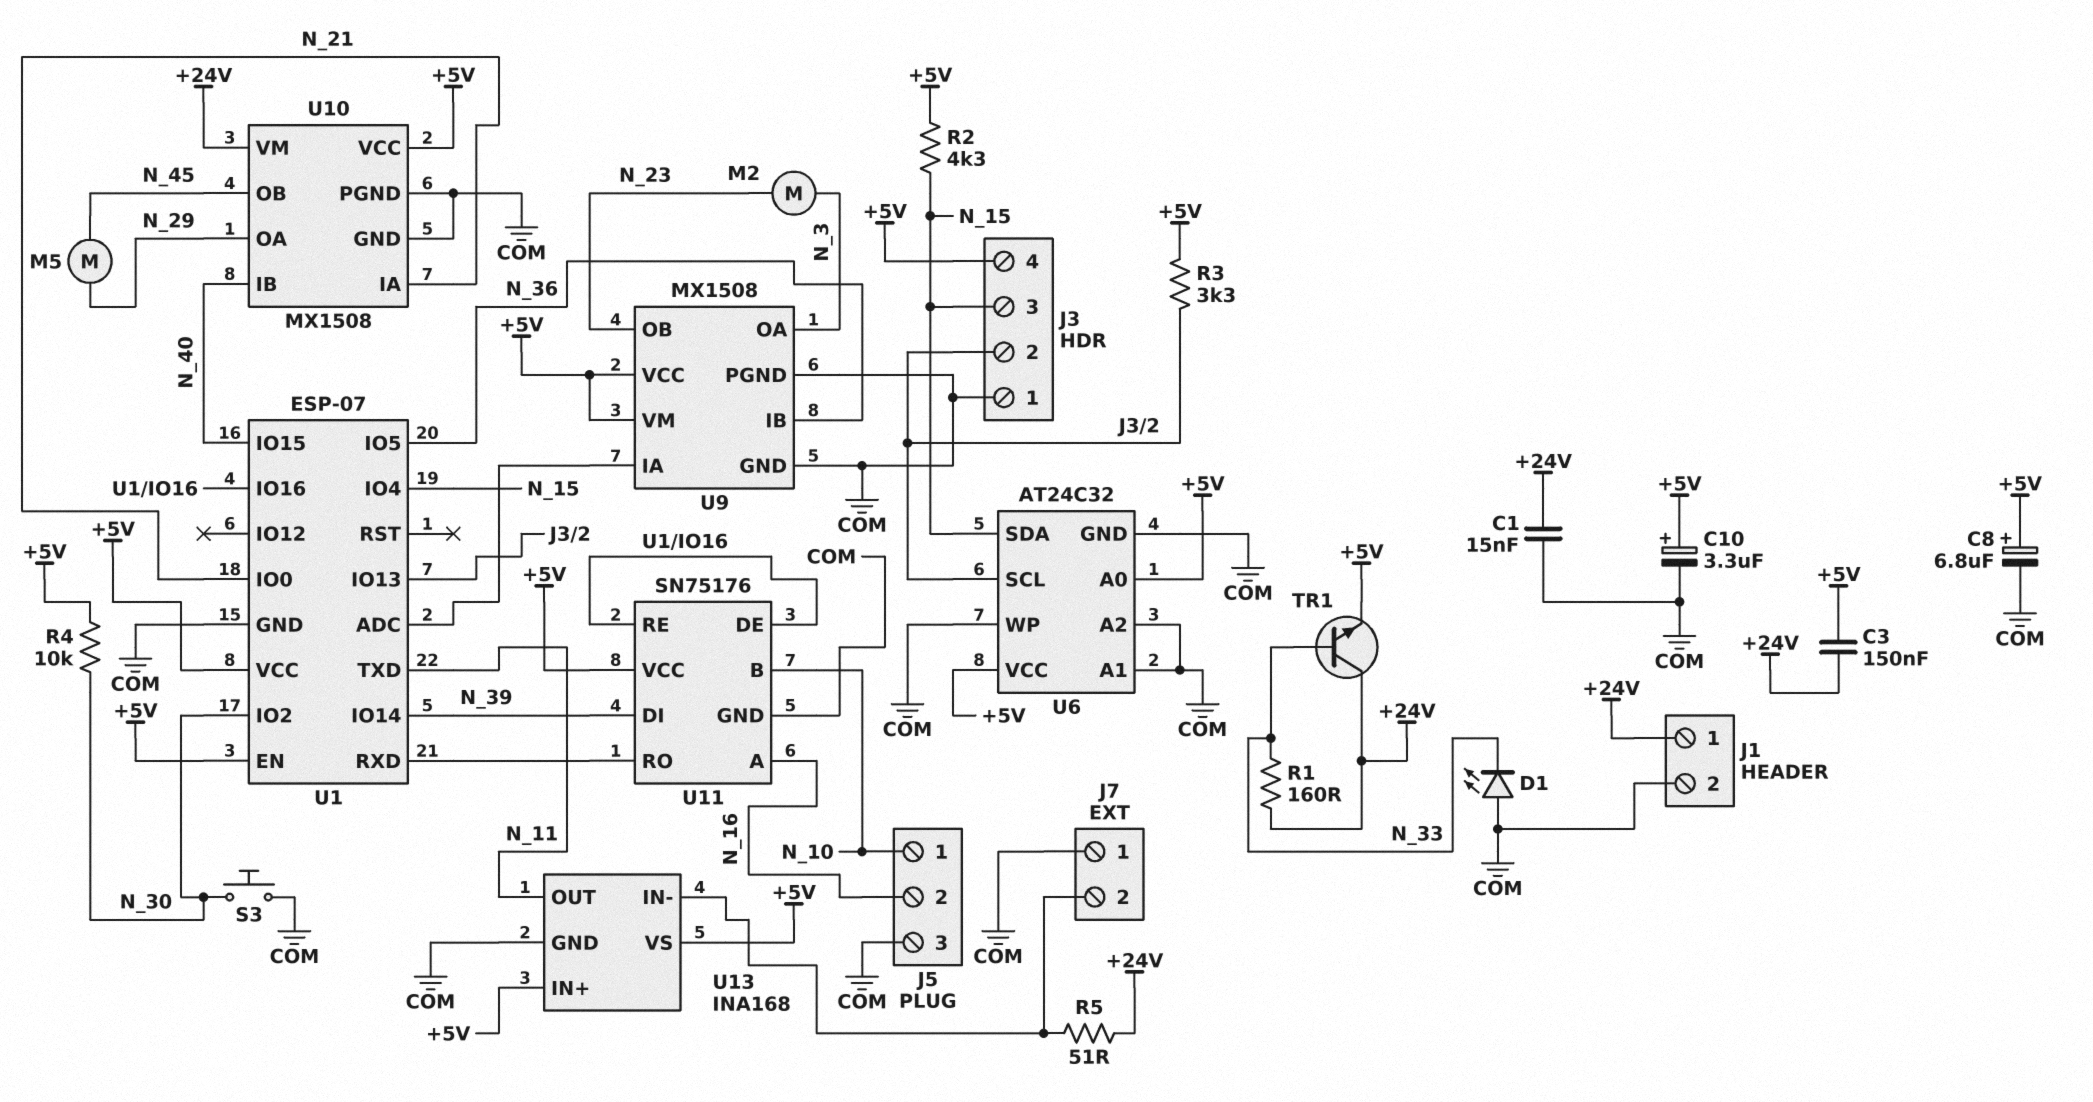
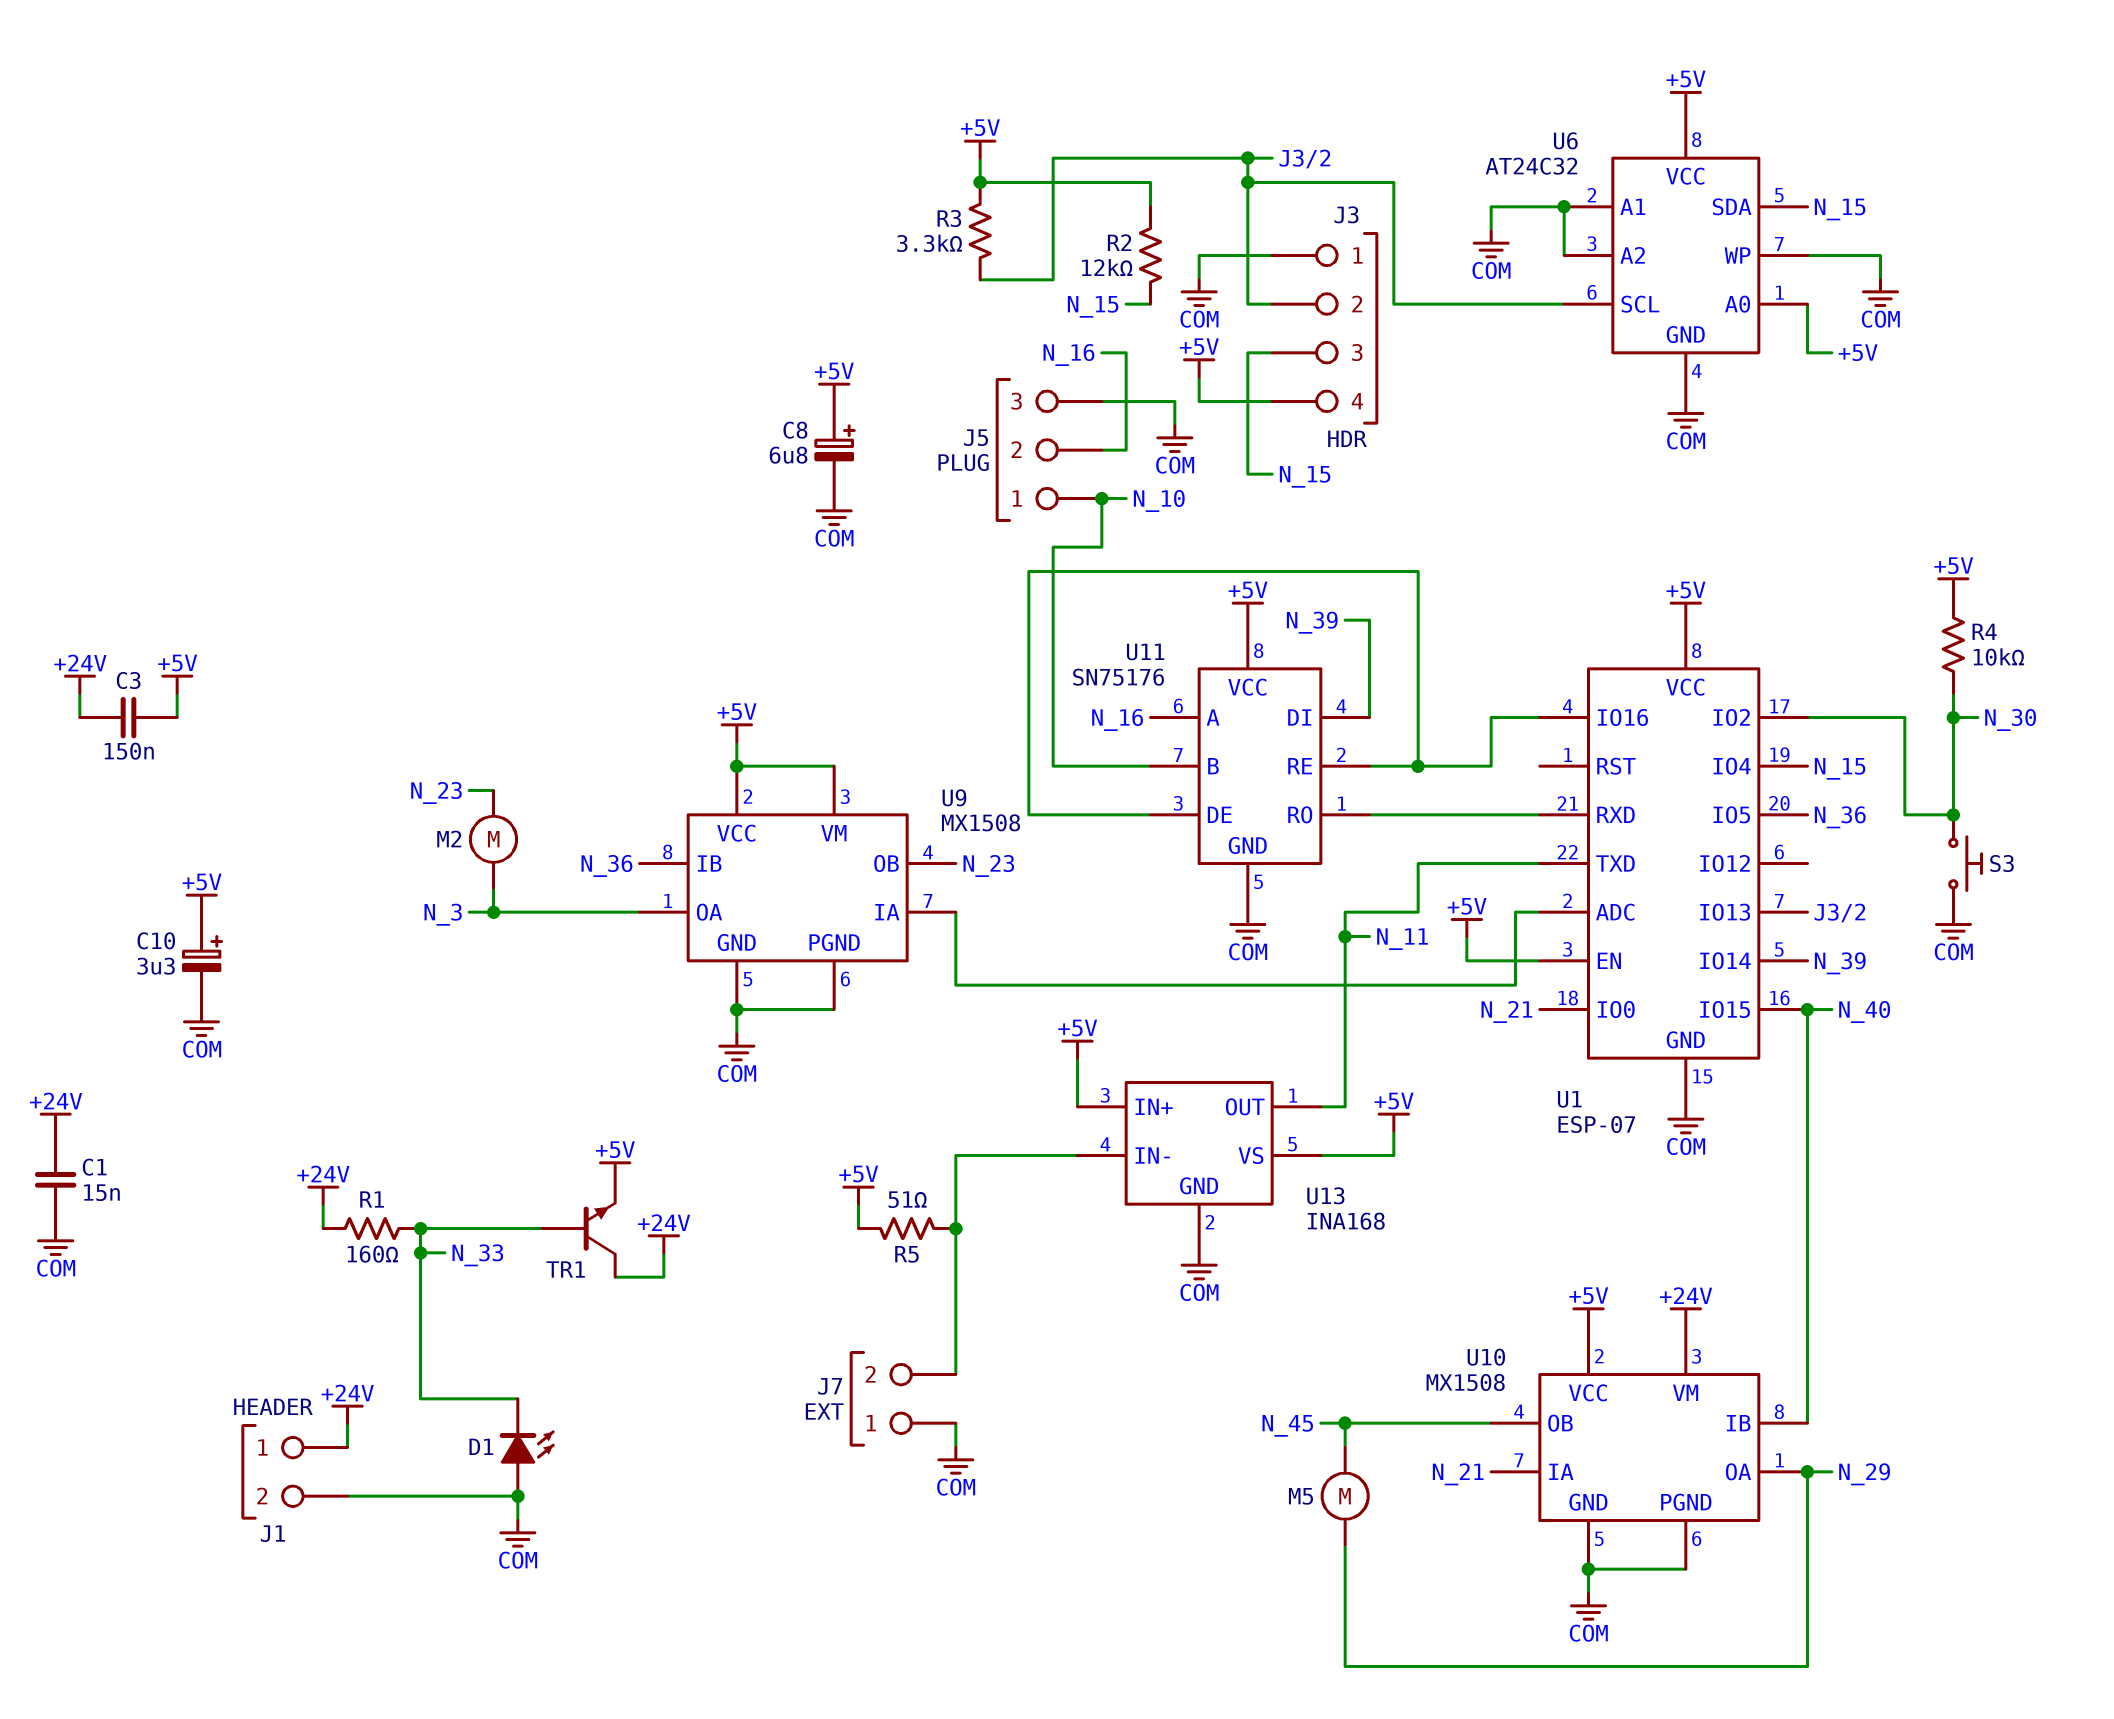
R2: 4.3k (+5V, N_15) -> 12k (+5V, N_15)
R5: 51 (+24V, J7/2) -> 51 (+5V, J7/2)

